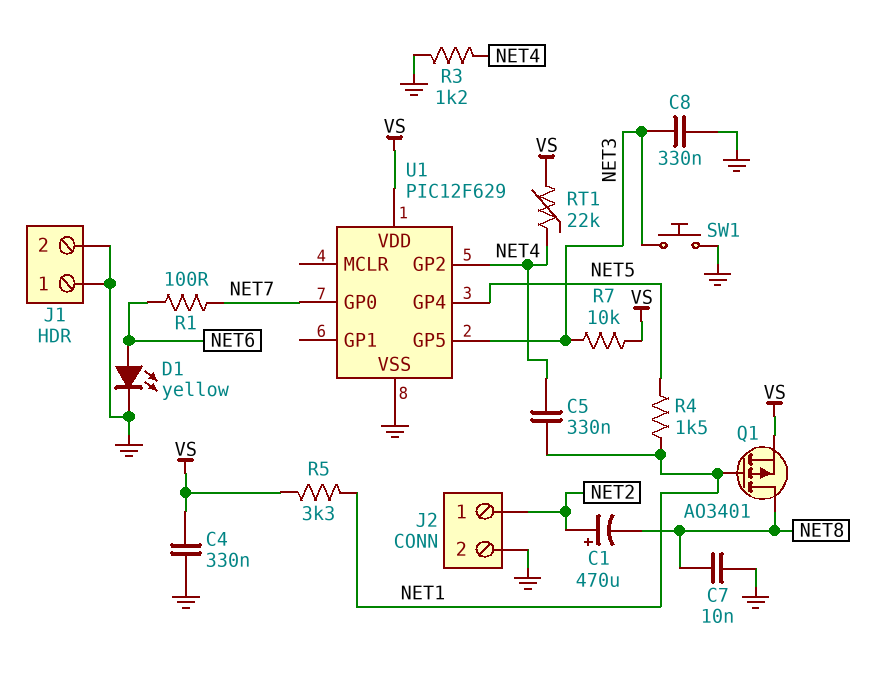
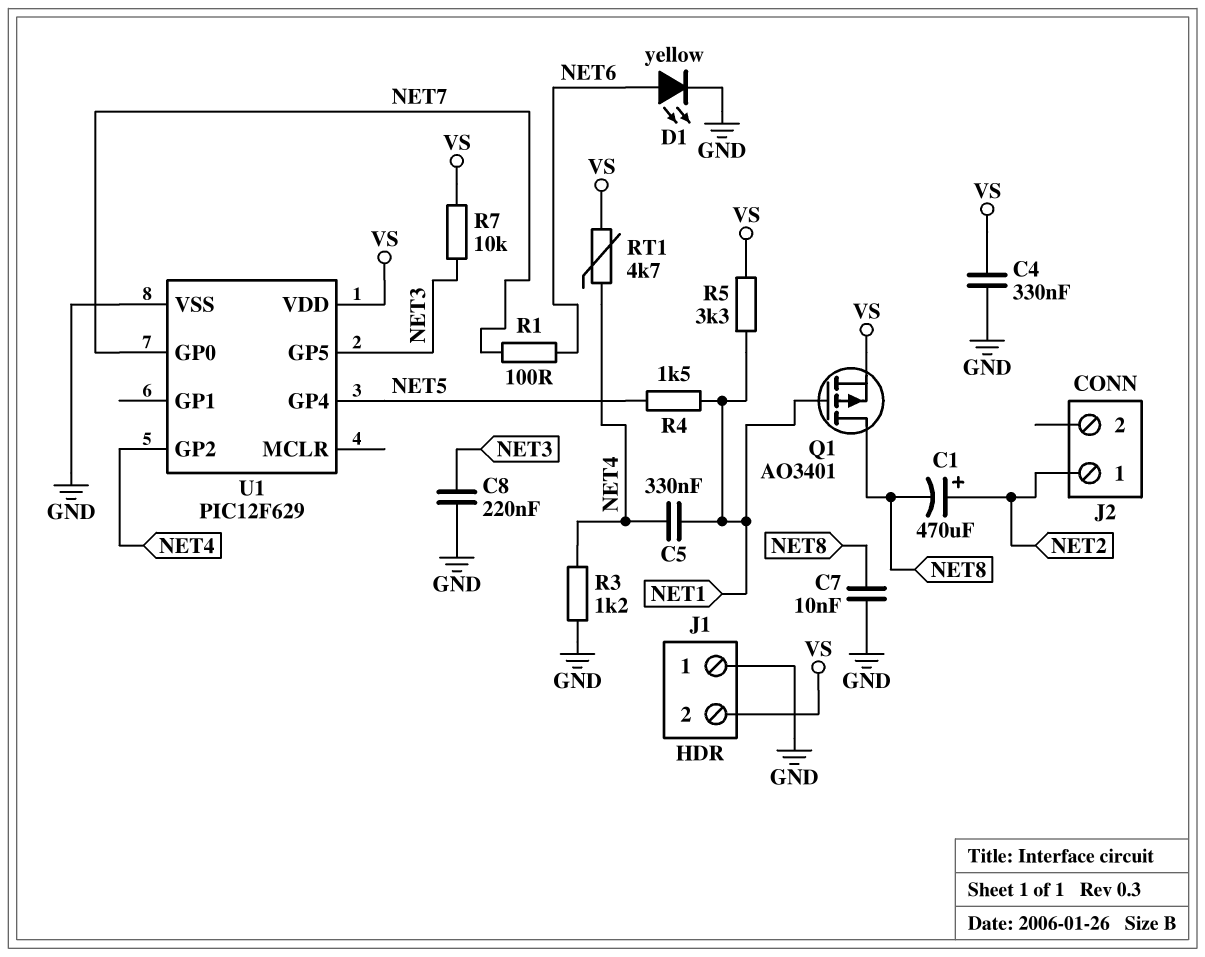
C8: 330nF (GND, NET3) -> 220nF (GND, NET3)
J1 pin 2: GND -> VS
J2 pin 2: GND -> none
RT1: 22k (NET4, VS) -> 4.7k (NET4, VS)
SW1: button (GND, NET3) -> none

